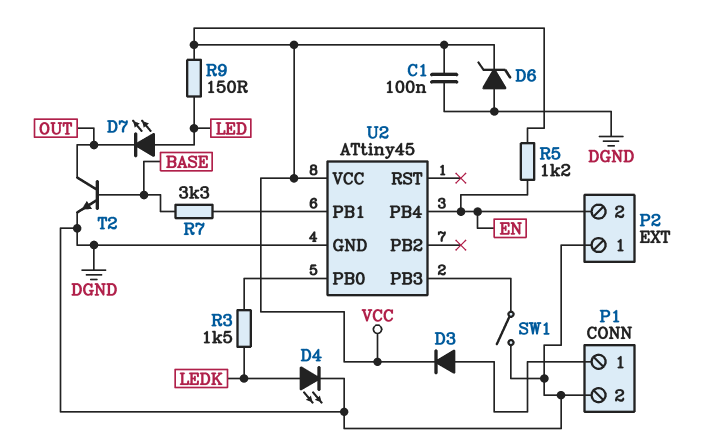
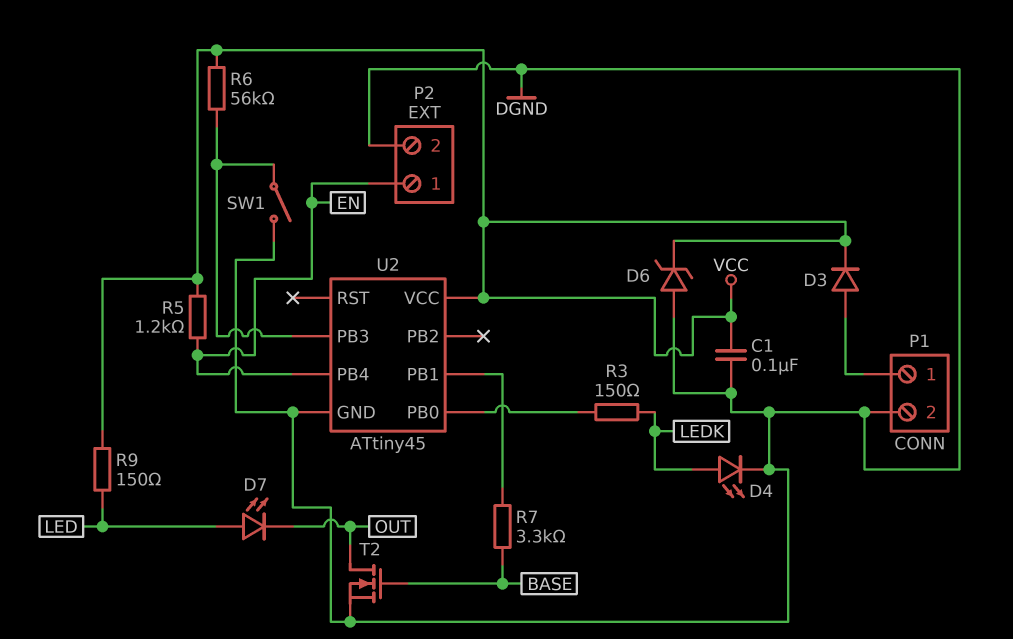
P2 pin 1: DGND -> EN
P2 pin 2: EN -> DGND
R3: 1.5k (LEDK, U2/PB0) -> 150 (LEDK, U2/PB0)
R6: none -> 56k (U2/PB3, VCC)
T2: NPN (B BASE, C OUT, E DGND) -> NMOS (G BASE, D OUT, S DGND)

